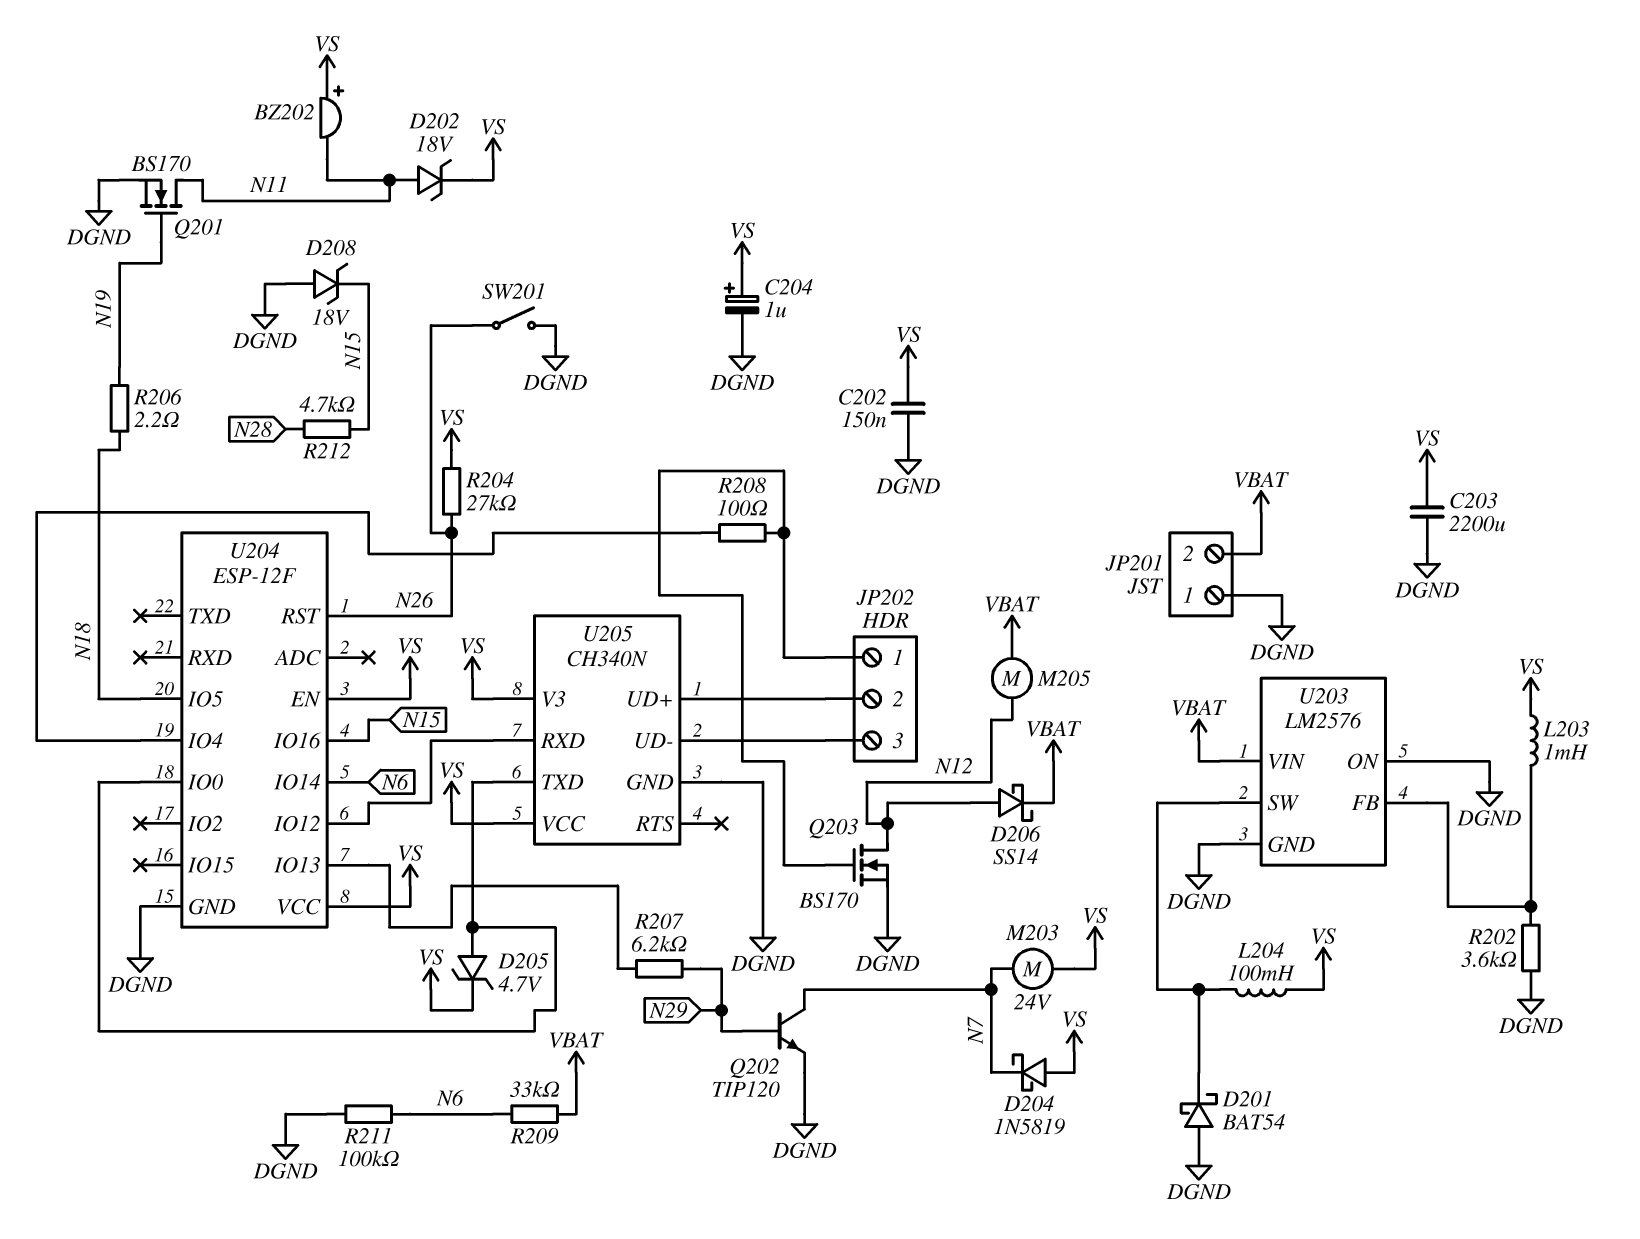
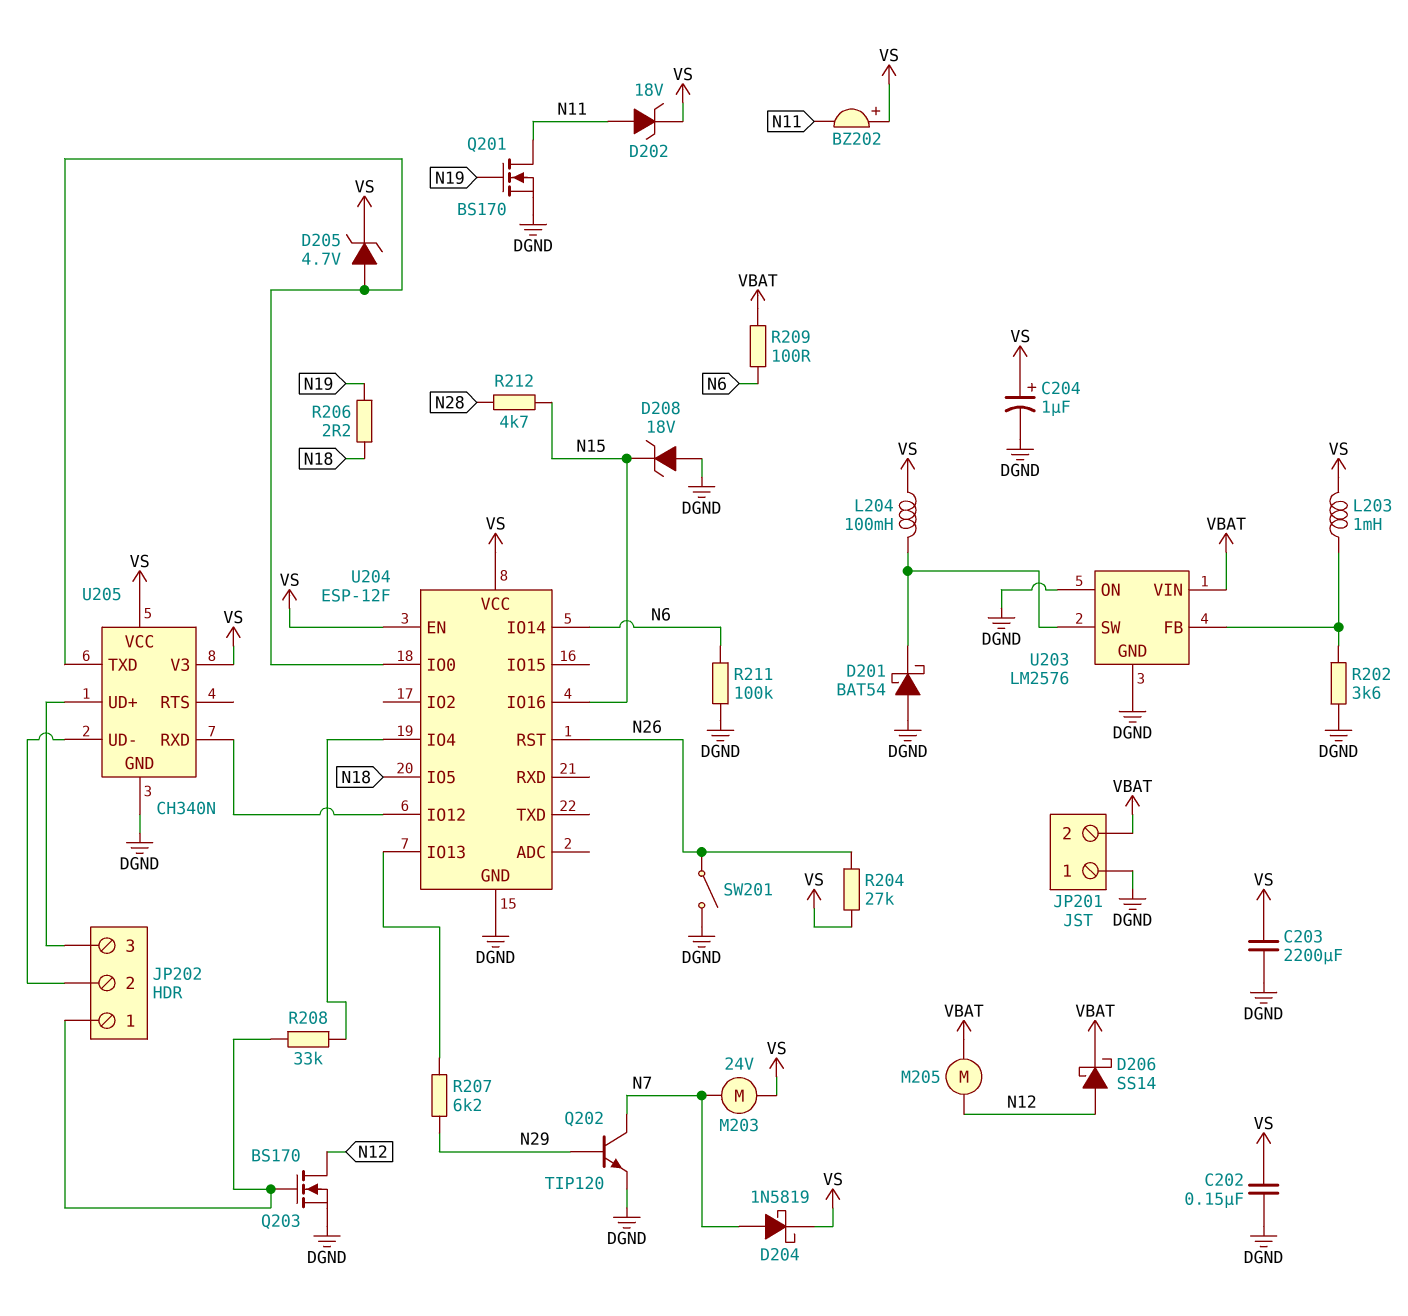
D204: schottky 1N5819 (A VS, K N7) -> schottky 1N5819 (A N7, K VS)
R208: 100 (JP202/1, U204/IO4) -> 33k (JP202/1, U204/IO4)
R209: 33k (N6, VBAT) -> 100 (N6, VBAT)
U205 pin UD+: JP202/2 -> JP202/3
U205 pin UD-: JP202/3 -> JP202/2

